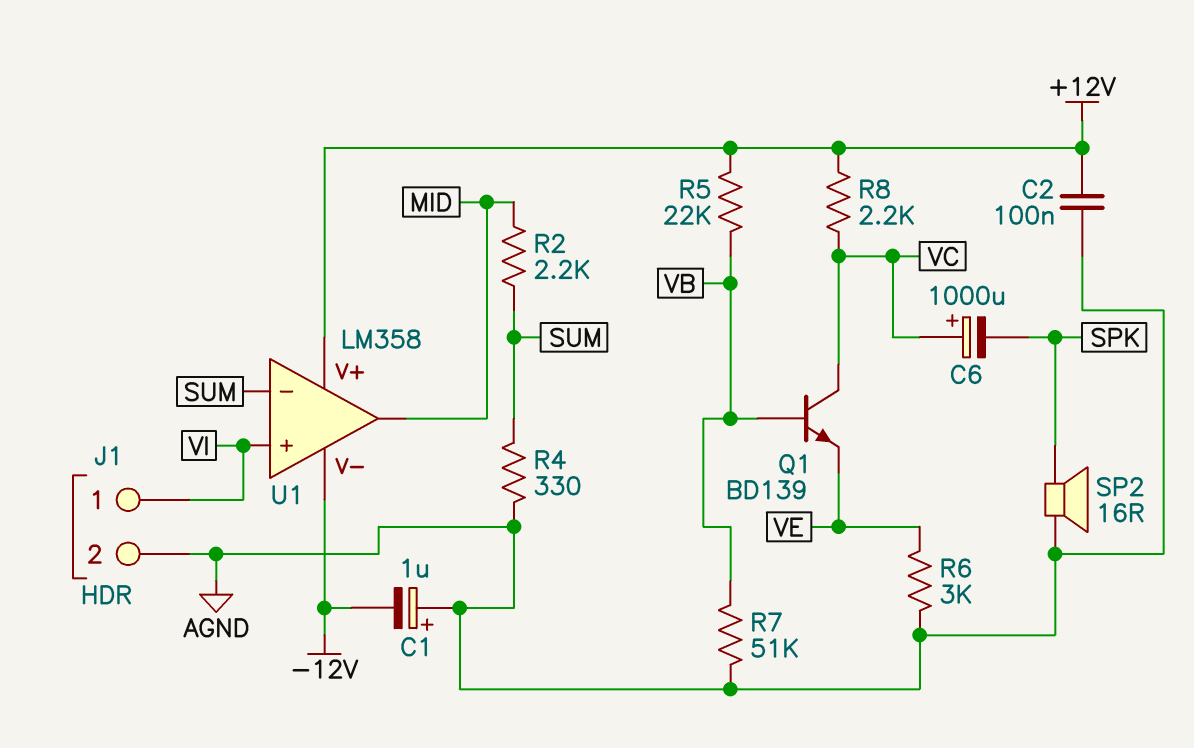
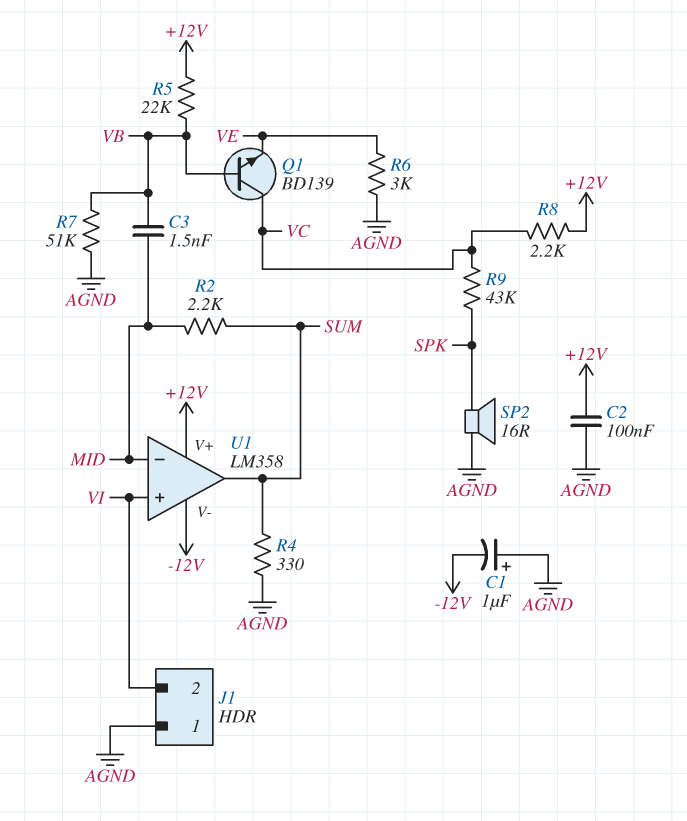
C3: none -> 1.5nF (MID, VB)
C6: 1000uF (plus VC, minus SPK) -> none
J1 pin 1: VI -> AGND
J1 pin 2: AGND -> VI
R9: none -> 43k (SPK, VC)
U1 pin in-: SUM -> MID
U1 pin out: MID -> SUM

